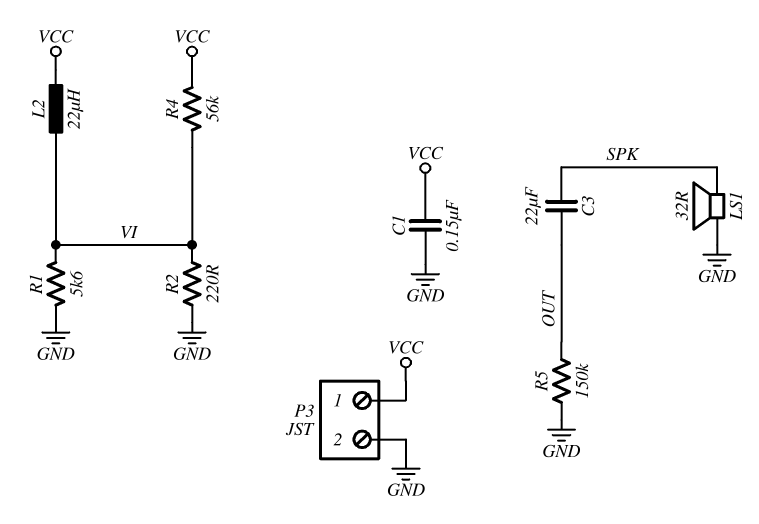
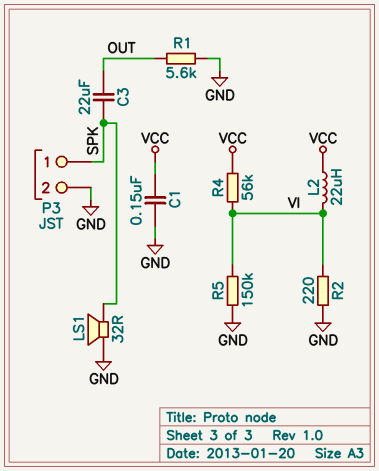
P3 pin 1: VCC -> SPK
R1: 5.6k (GND, VI) -> 5.6k (GND, OUT)
R5: 150k (GND, OUT) -> 150k (GND, VI)

